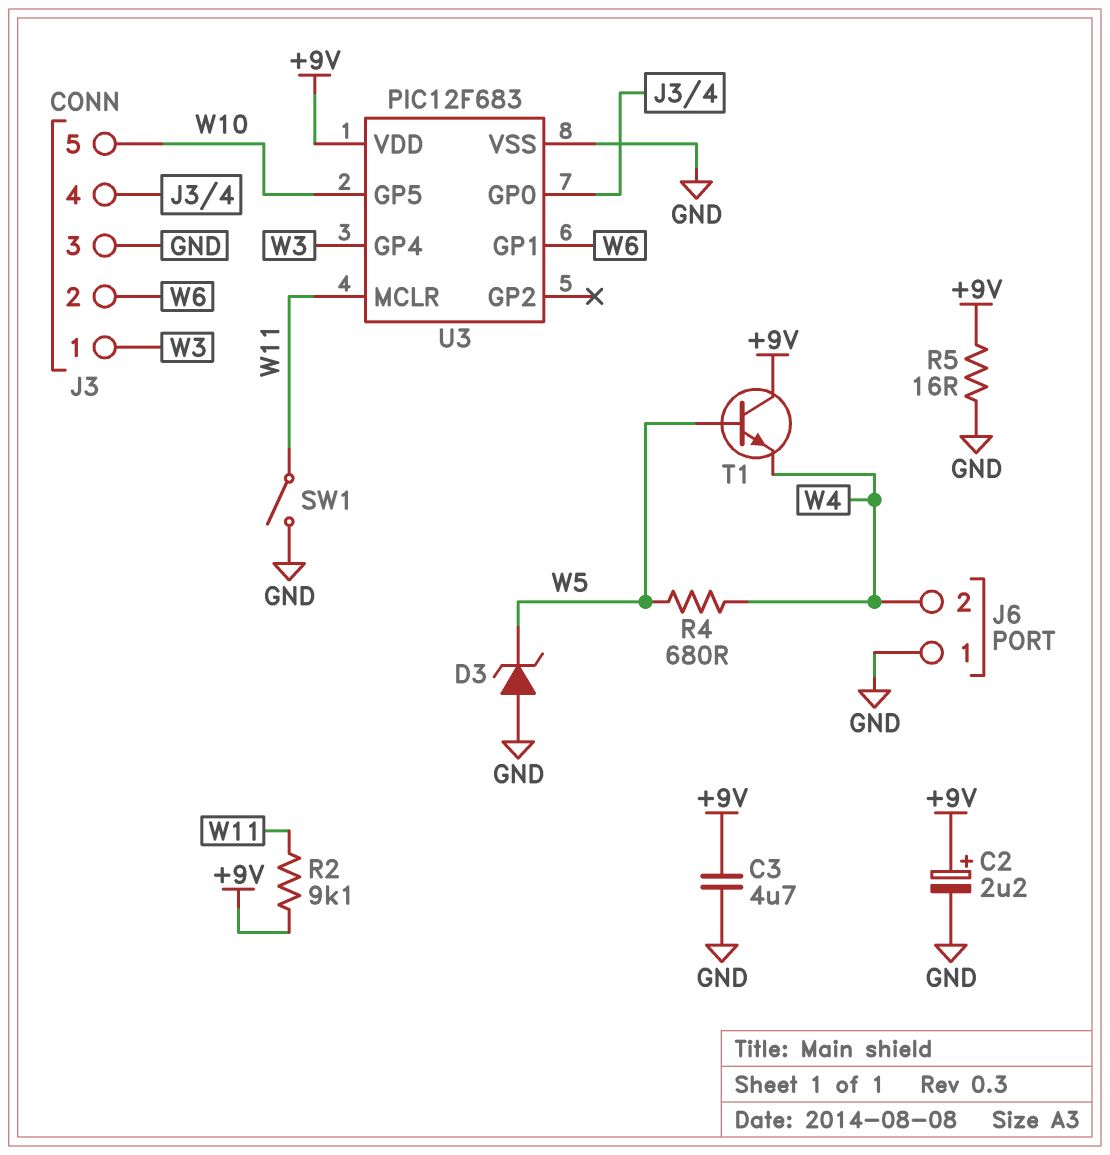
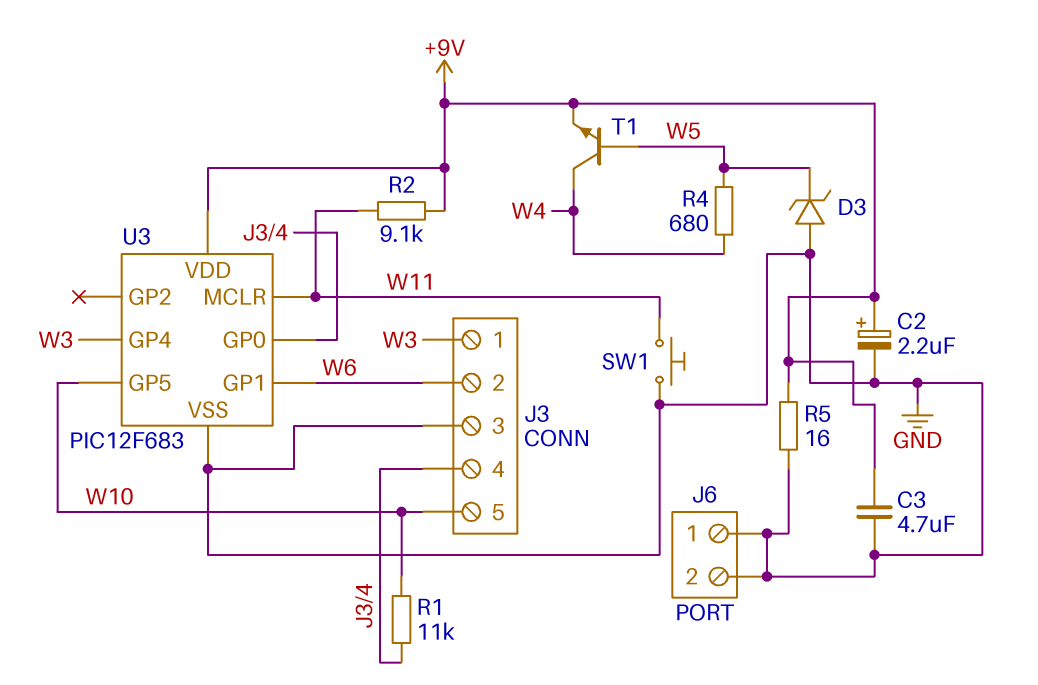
J6 pin 2: W4 -> GND
R1: none -> 11k (J3/4, W10)
SW1: switch (GND, W11) -> button (GND, W11)
T1: NPN (B W5, C +9V, E W4) -> NPN (B W5, C W4, E +9V)

